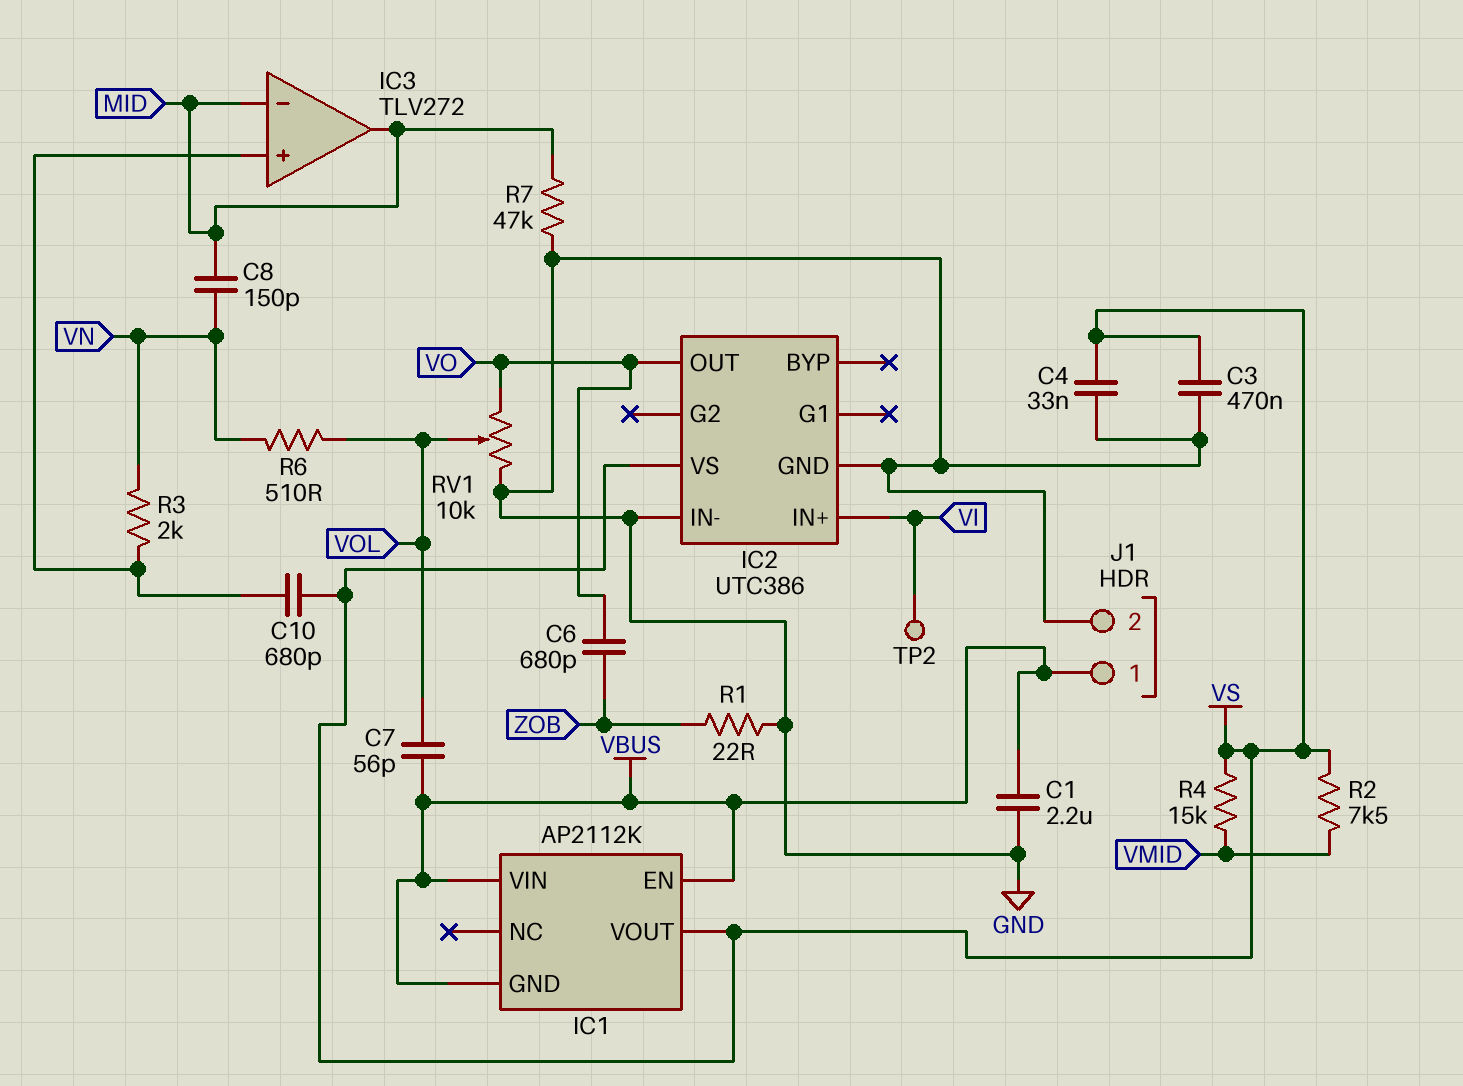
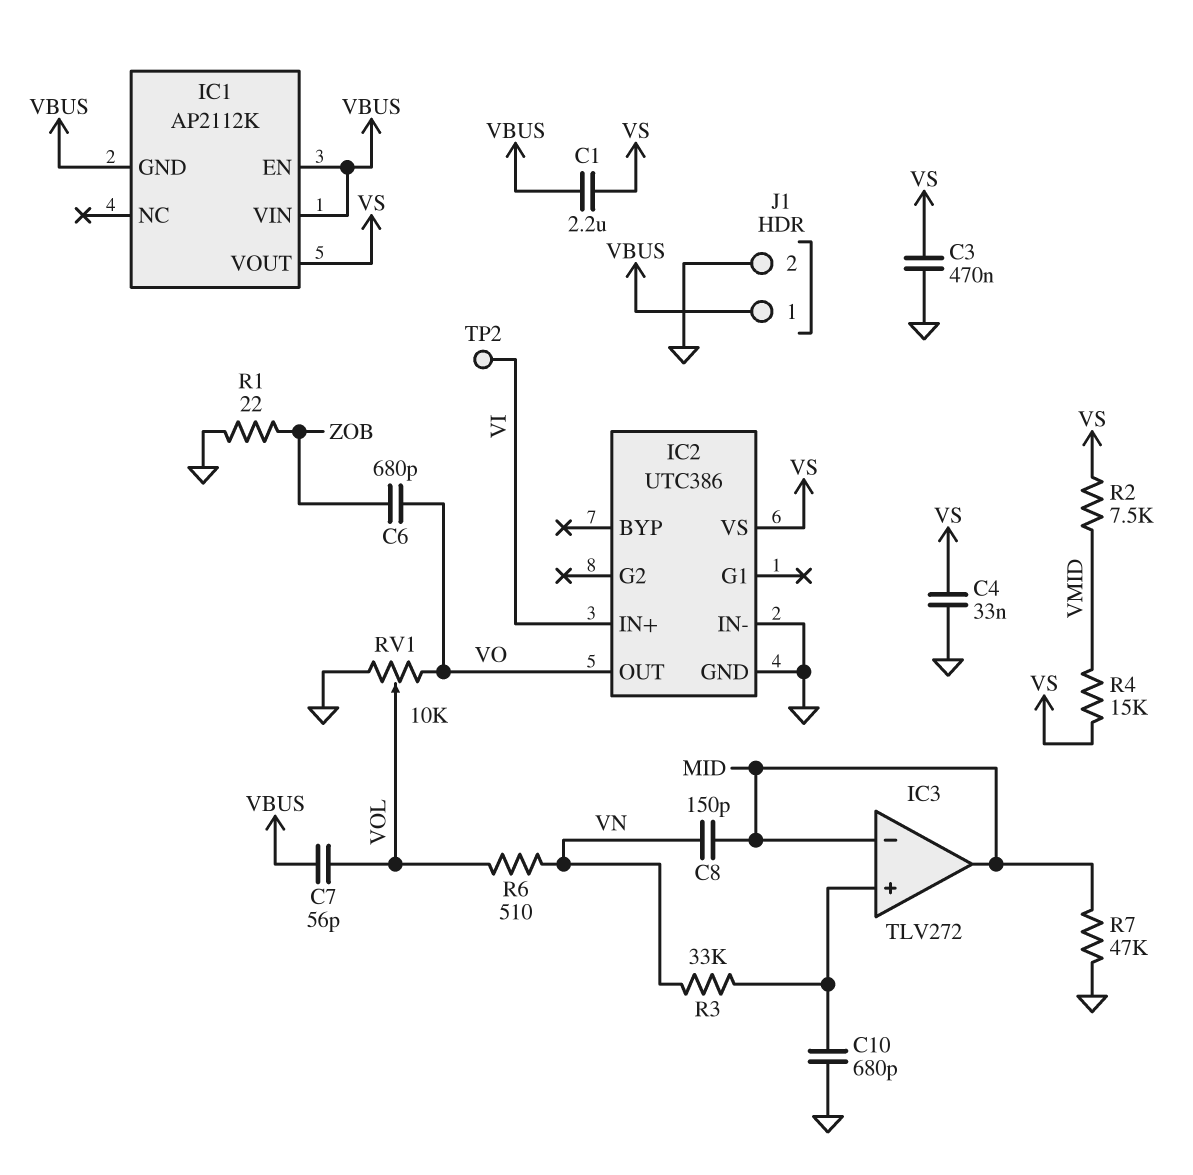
C1: 2.2uF (GND, VBUS) -> 2.2uF (VBUS, VS)
C10: 680pF (IC3/in+, VS) -> 680pF (GND, IC3/in+)
R3: 2k (IC3/in+, VN) -> 33k (IC3/in+, VN)

